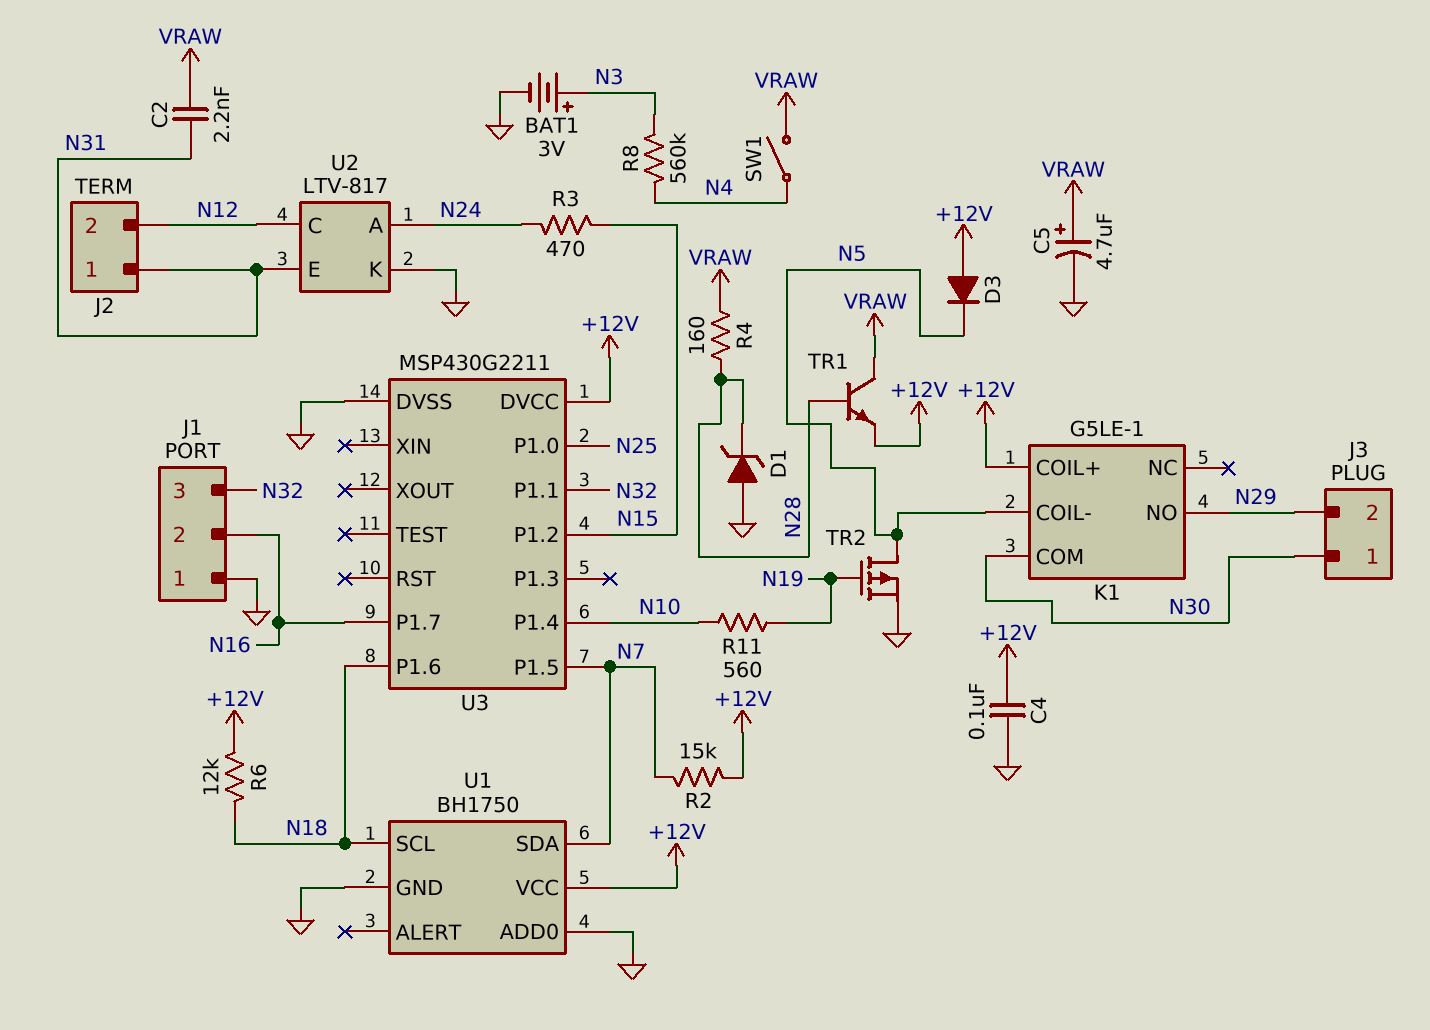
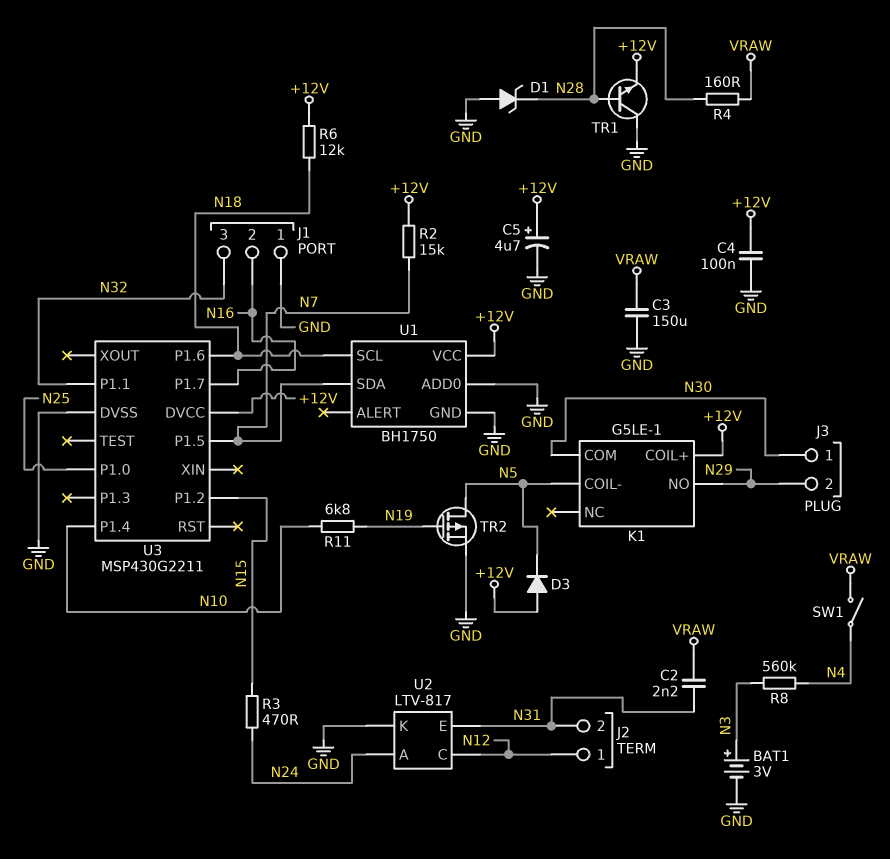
C3: none -> 150uF (GND, VRAW)
C5: 4.7uF (plus VRAW, minus GND) -> 4.7uF (plus +12V, minus GND)
J2 pin 1: N31 -> N12
J2 pin 2: N12 -> N31
R11: 560 (N10, N19) -> 6.8k (N10, N19)
TR1: NPN (B N28, C VRAW, E +12V) -> NPN (B N28, C GND, E +12V)

